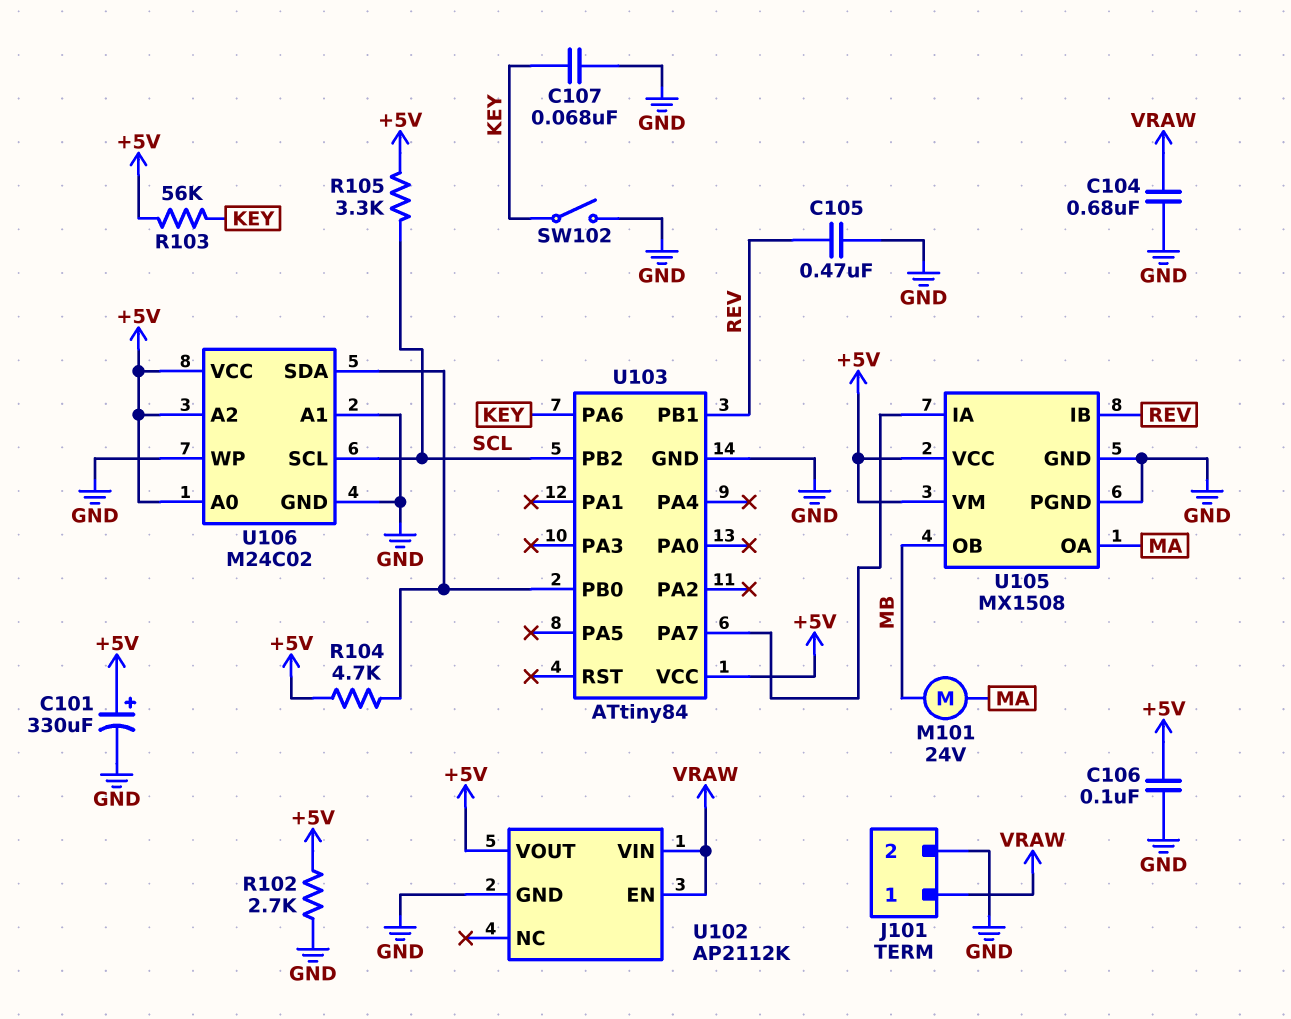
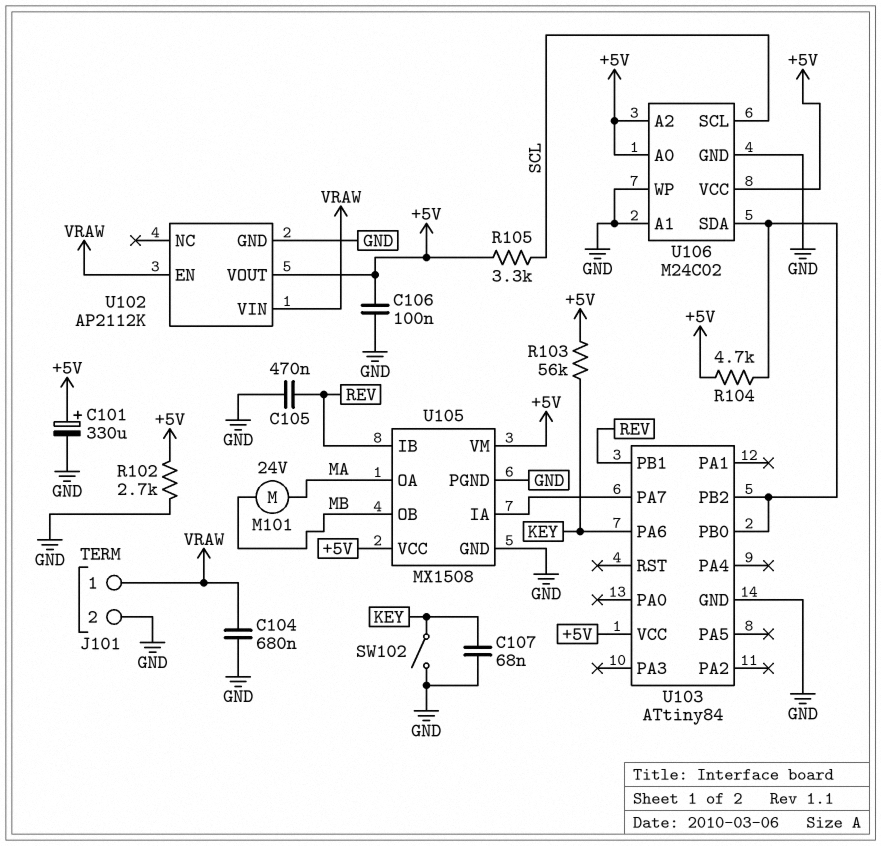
U103 pin PB2: SCL -> U103/PB0

